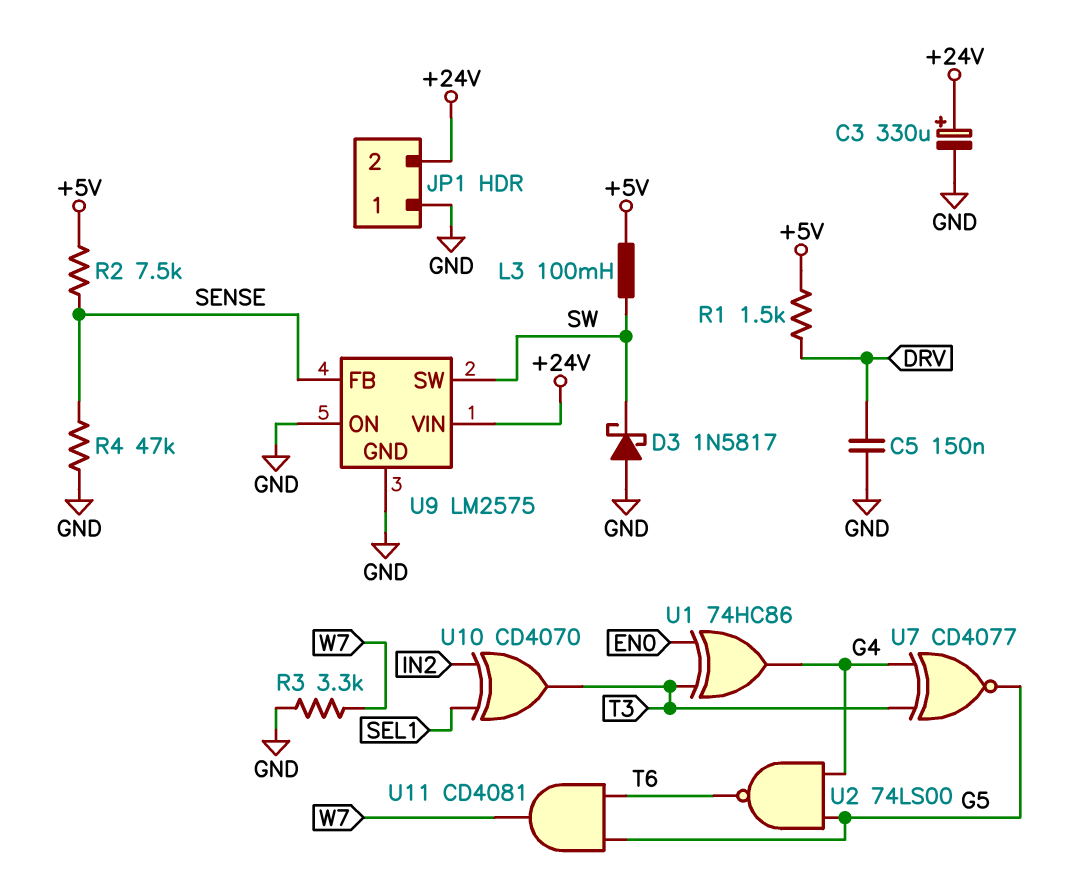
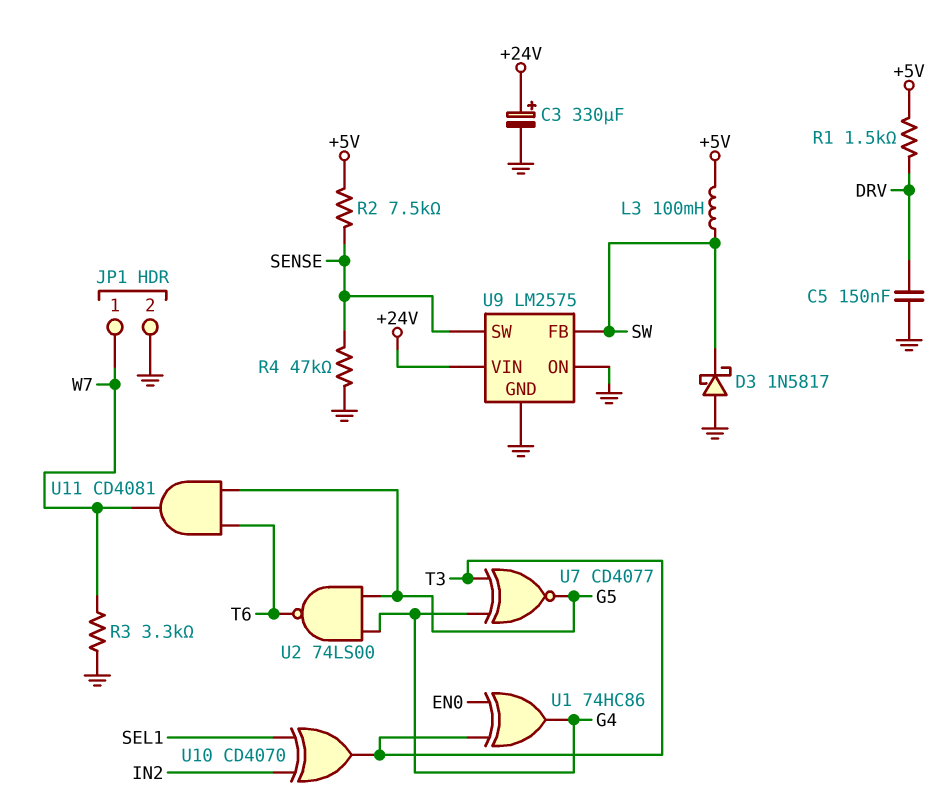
JP1 pin 1: GND -> W7
JP1 pin 2: +24V -> GND
U9 pin FB: SENSE -> SW
U9 pin SW: SW -> SENSE

